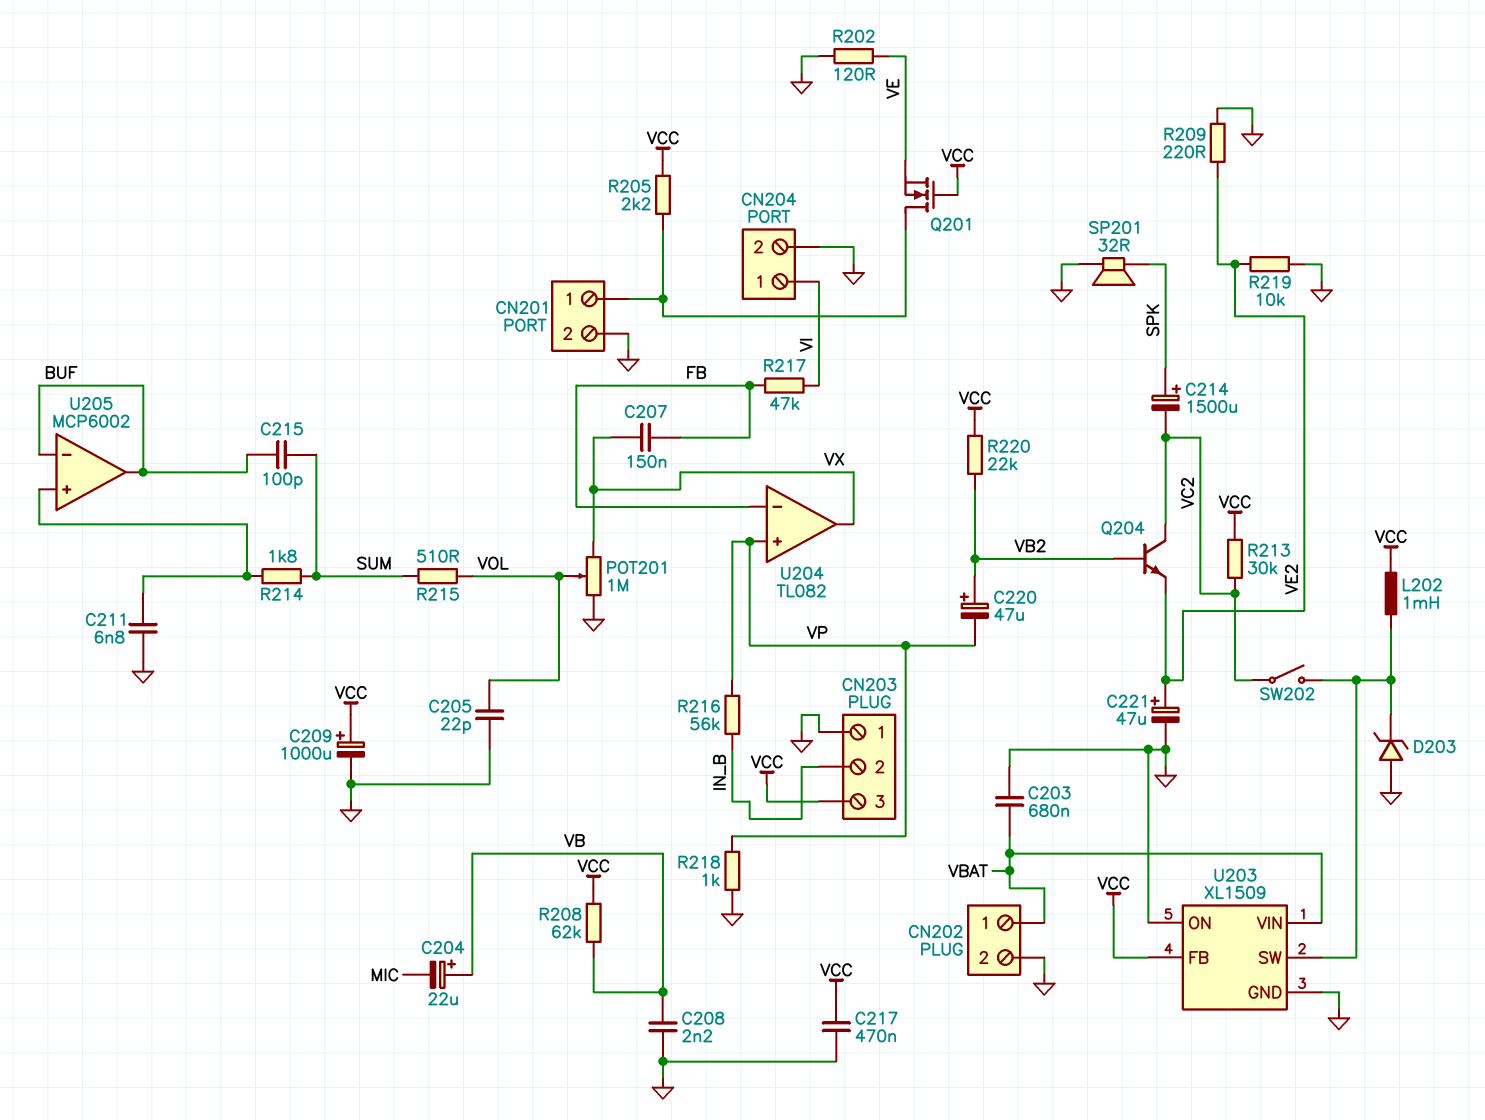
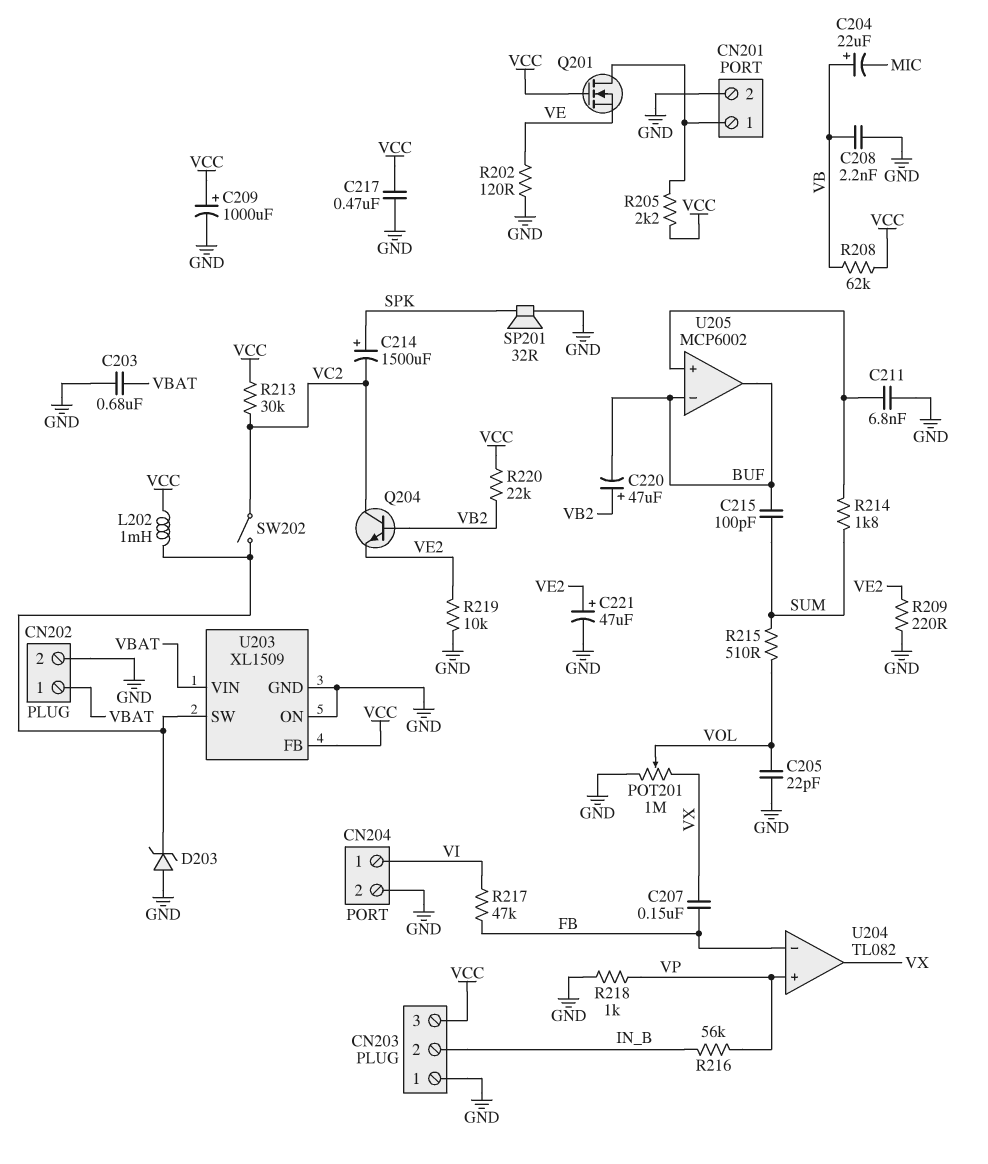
C220: 47uF (plus VB2, minus VP) -> 47uF (plus VB2, minus BUF)

